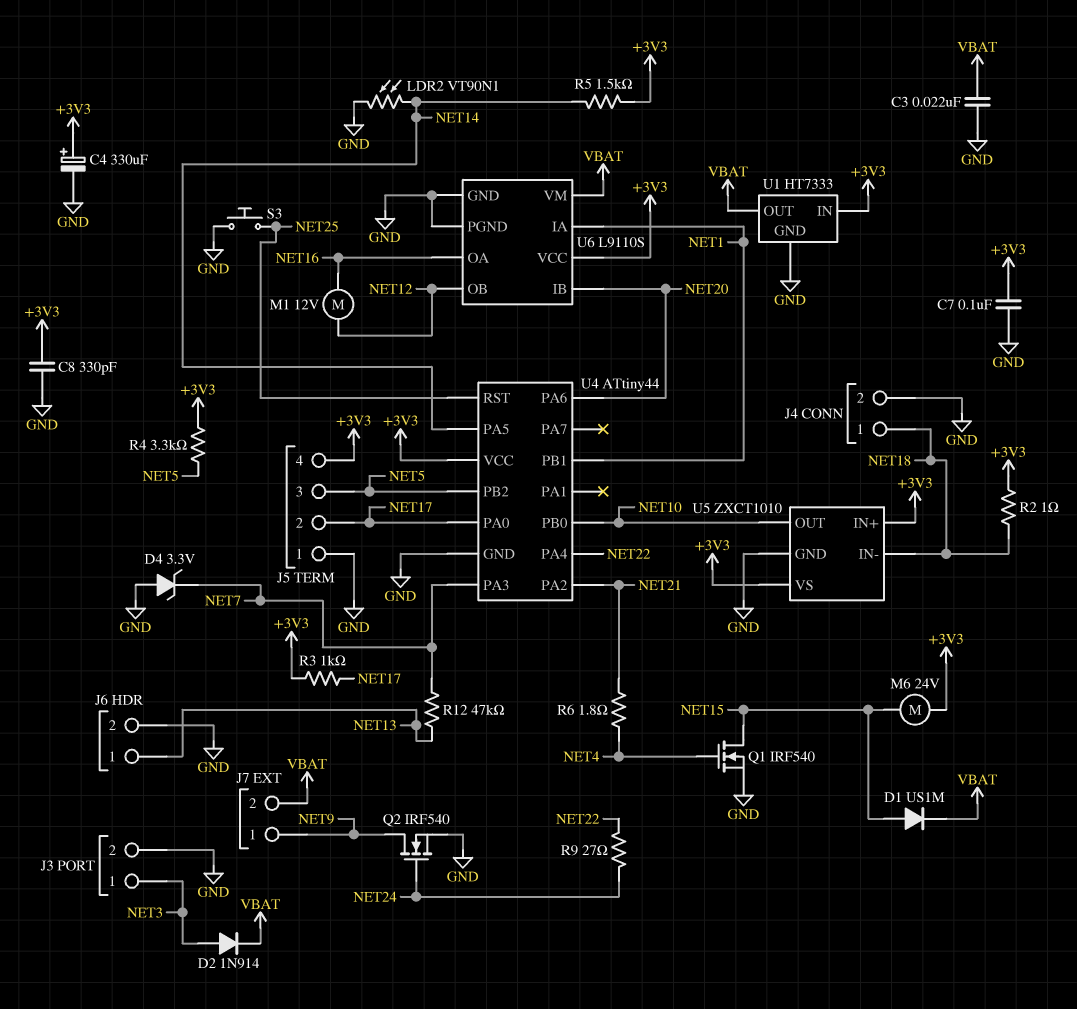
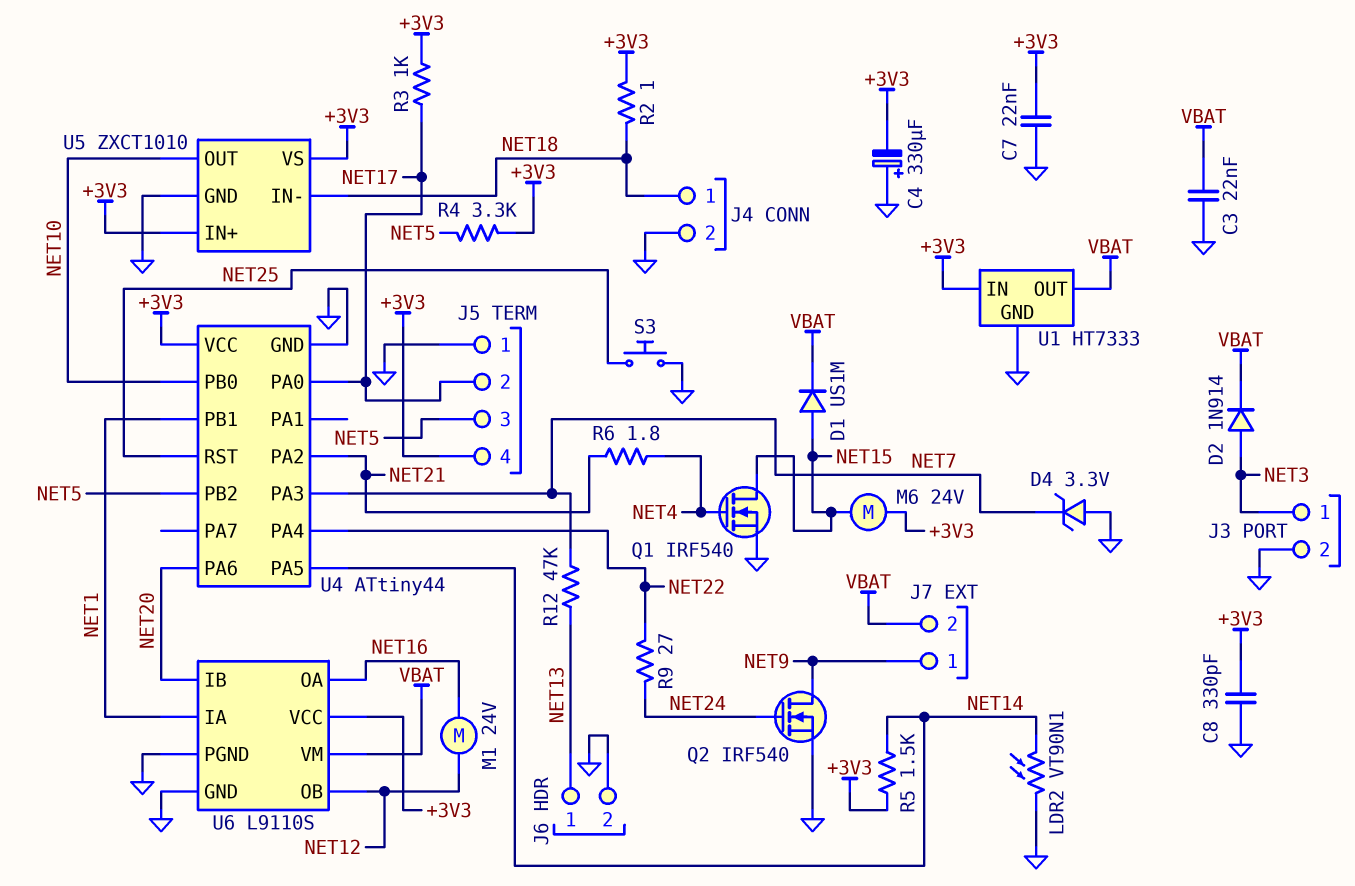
C4: 330uF (plus +3V3, minus GND) -> 330uF (plus GND, minus +3V3)
C7: 100nF (+3V3, GND) -> 22nF (+3V3, GND)
M1: motor 12V (NET12, NET16) -> motor 24V (NET12, NET16)

